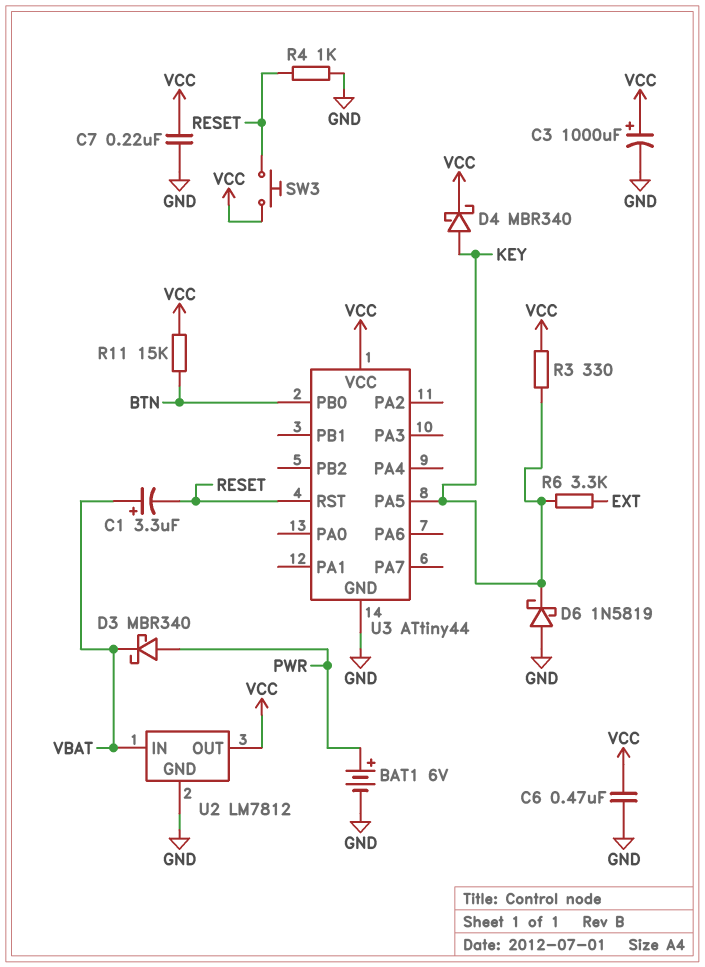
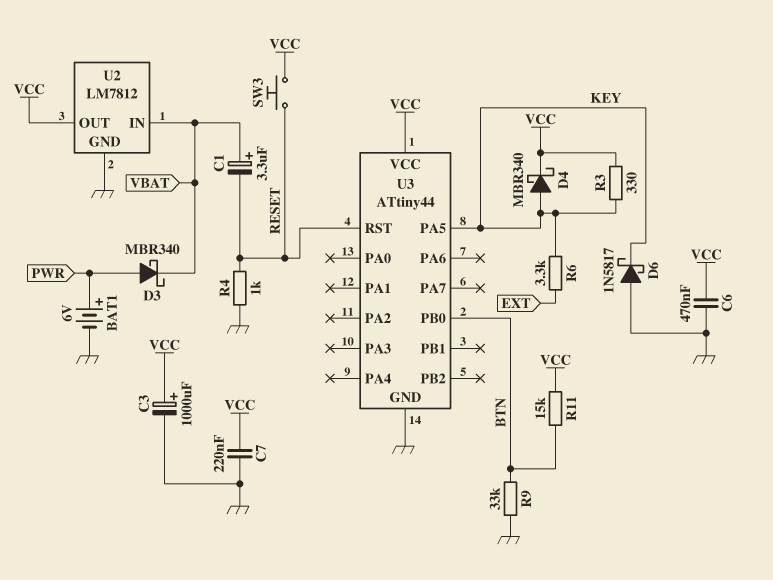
D6: schottky 1N5819 (A GND, K KEY) -> schottky 1N5817 (A GND, K KEY)
R9: none -> 33k (BTN, GND)

